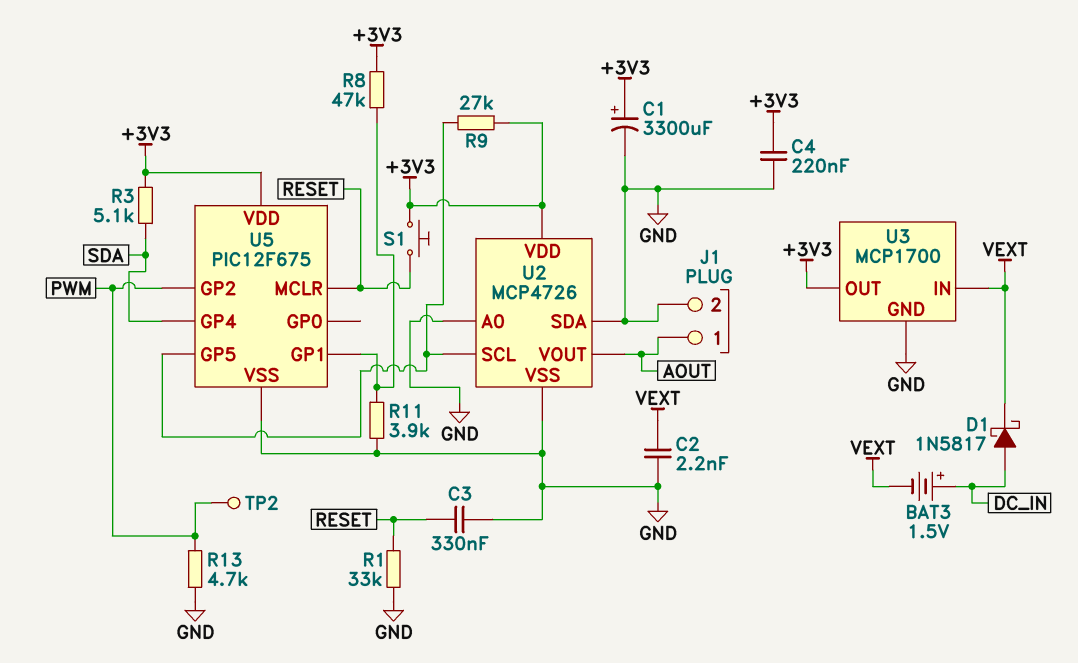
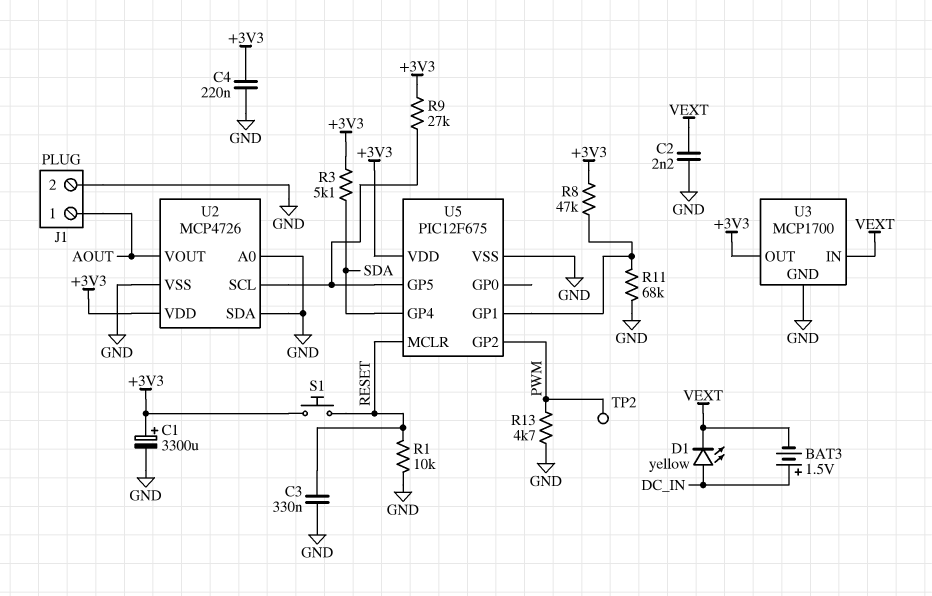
D1: schottky 1N5817 (A DC_IN, K VEXT) -> LED yellow (A DC_IN, K VEXT)
R1: 33k (GND, RESET) -> 10k (GND, RESET)
R11: 3.9k (GND, U5/GP1) -> 68k (GND, U5/GP1)

